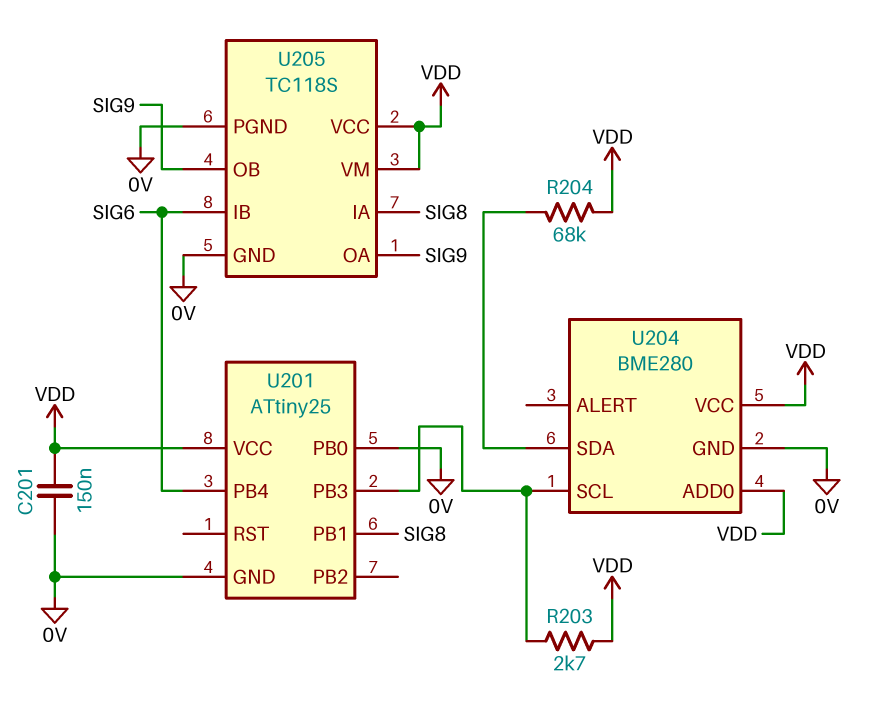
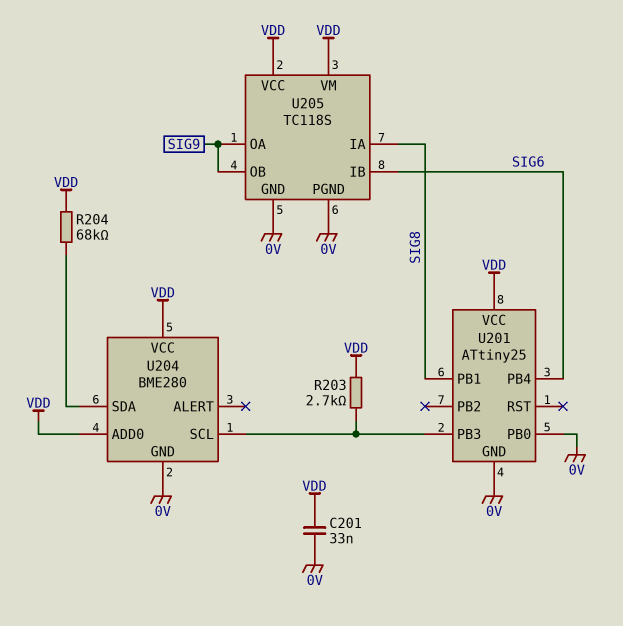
C201: 150nF (0V, VDD) -> 33nF (0V, VDD)

